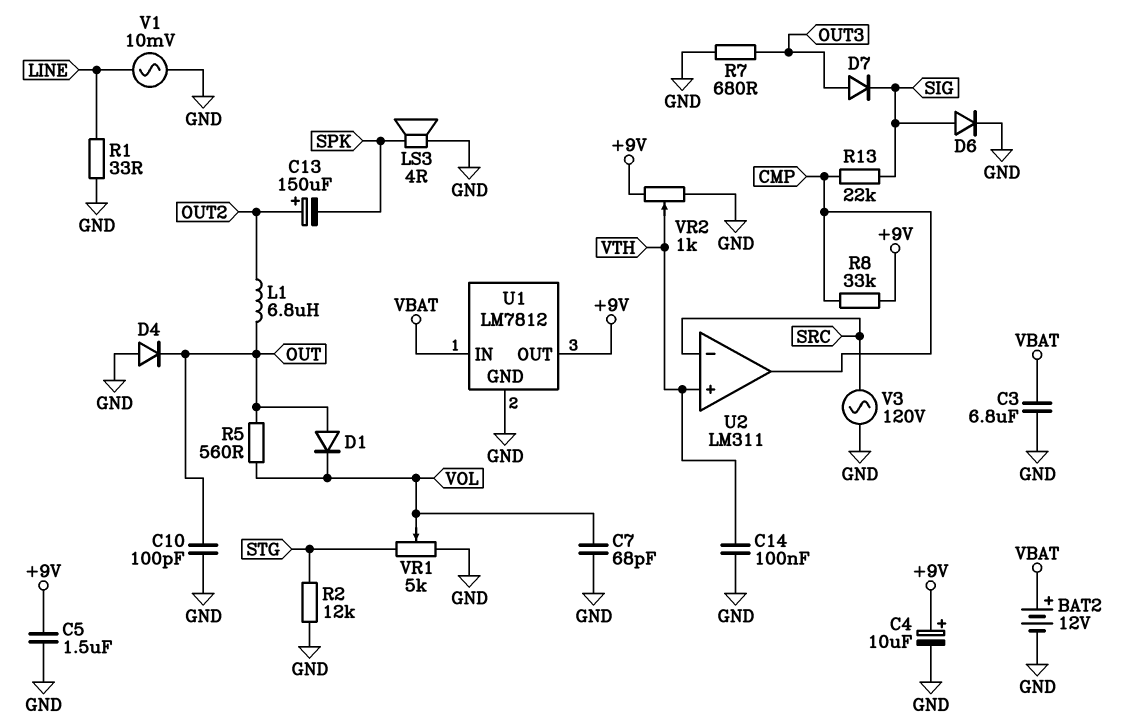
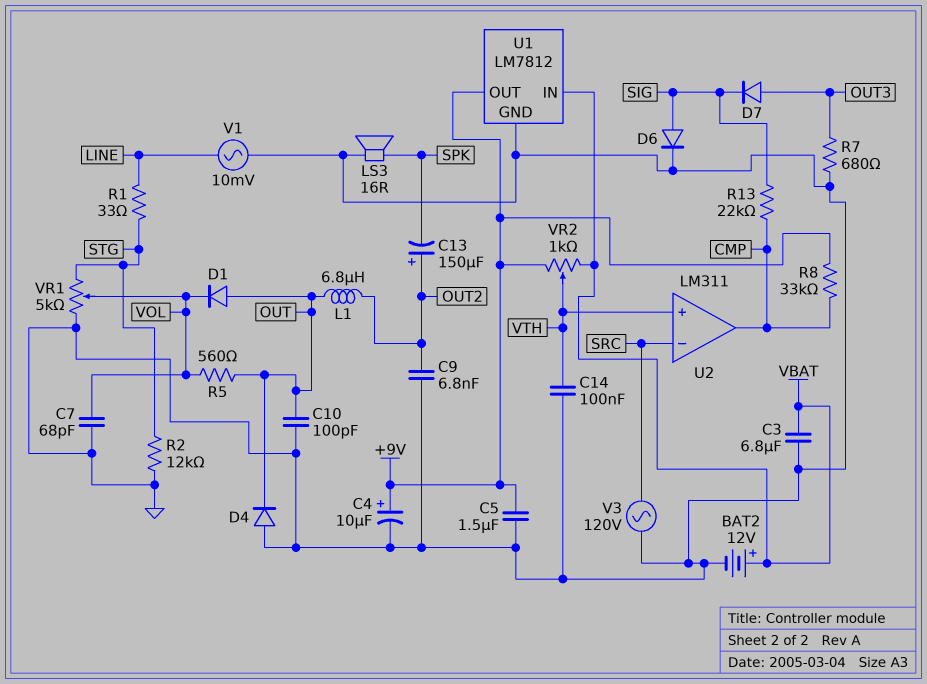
C9: none -> 6.8nF (GND, OUT2)
LS3: speaker 4R (GND, SPK) -> speaker 16R (GND, SPK)
R1: 33 (GND, LINE) -> 33 (LINE, STG)
VR2: 1k (+9V, GND, wiper VTH) -> 1k (+9V, VBAT, wiper VTH)

